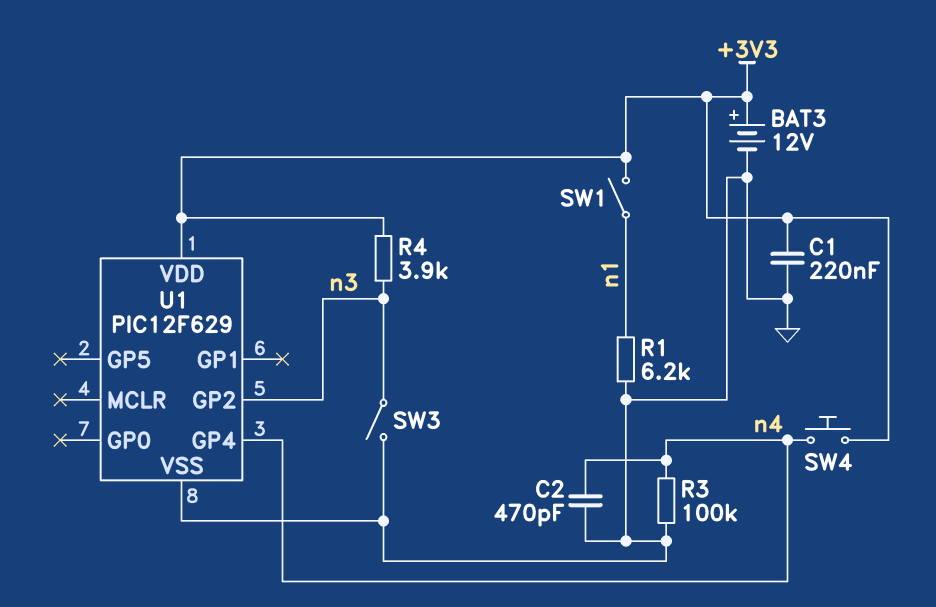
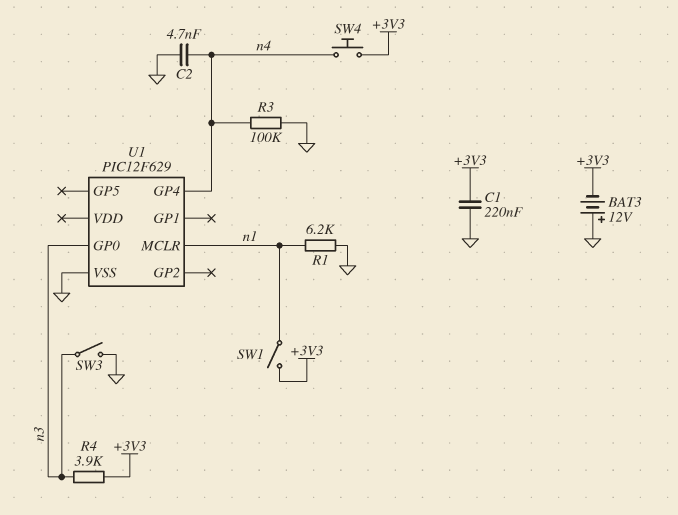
BAT3: 12V (plus +3V3, minus GND) -> 12V (plus GND, minus +3V3)
C2: 470pF (GND, n4) -> 4.7nF (GND, n4)
U1 pin GP0: none -> n3
U1 pin GP2: n3 -> none
U1 pin MCLR: none -> n1
U1 pin VDD: +3V3 -> none

